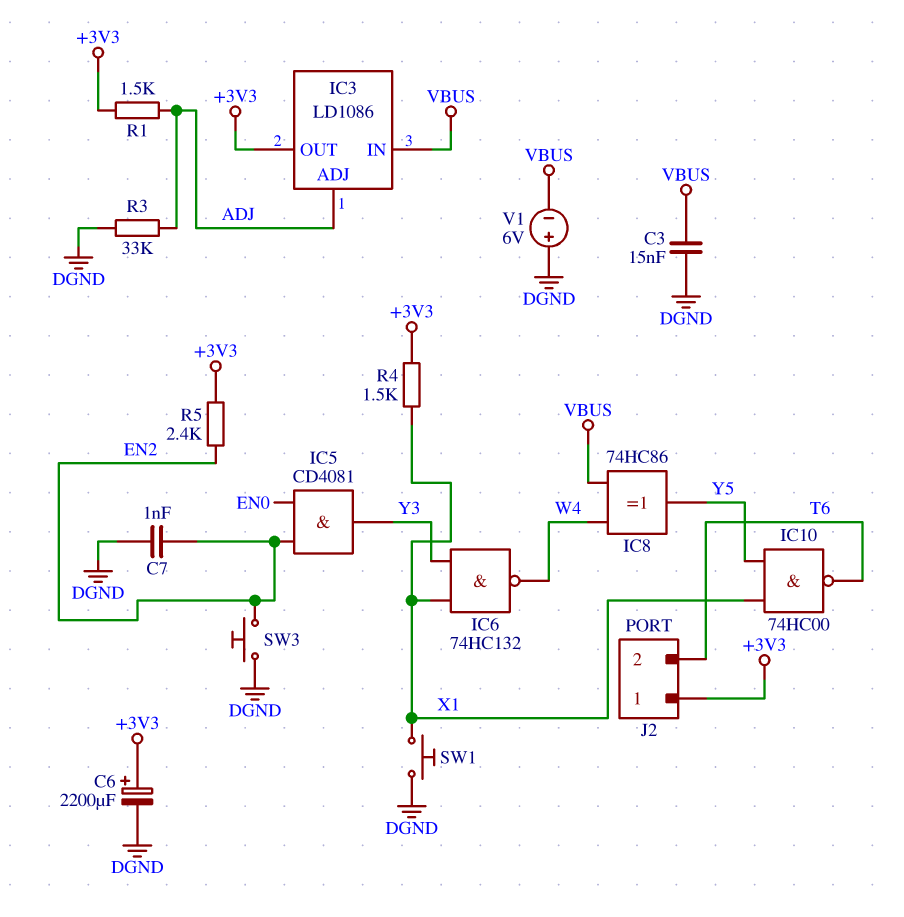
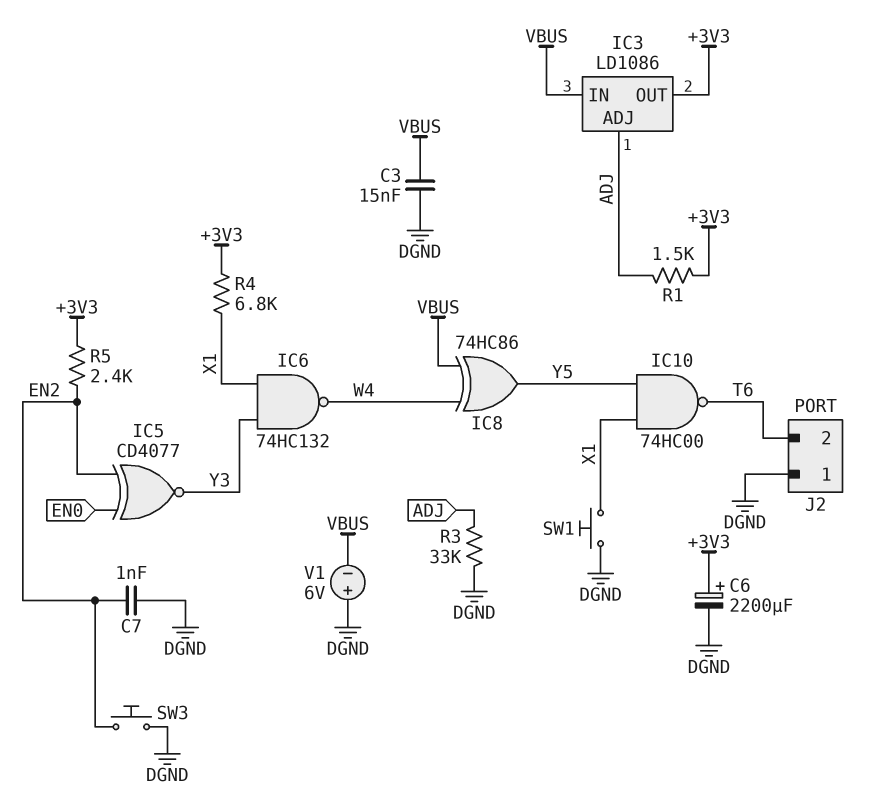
IC5: AND CD4081 (in EN0, in EN2, out Y3) -> XNOR CD4077 (in EN0, in EN2, out Y3)
J2 pin 1: +3V3 -> DGND
R4: 1.5k (+3V3, X1) -> 6.8k (+3V3, X1)

